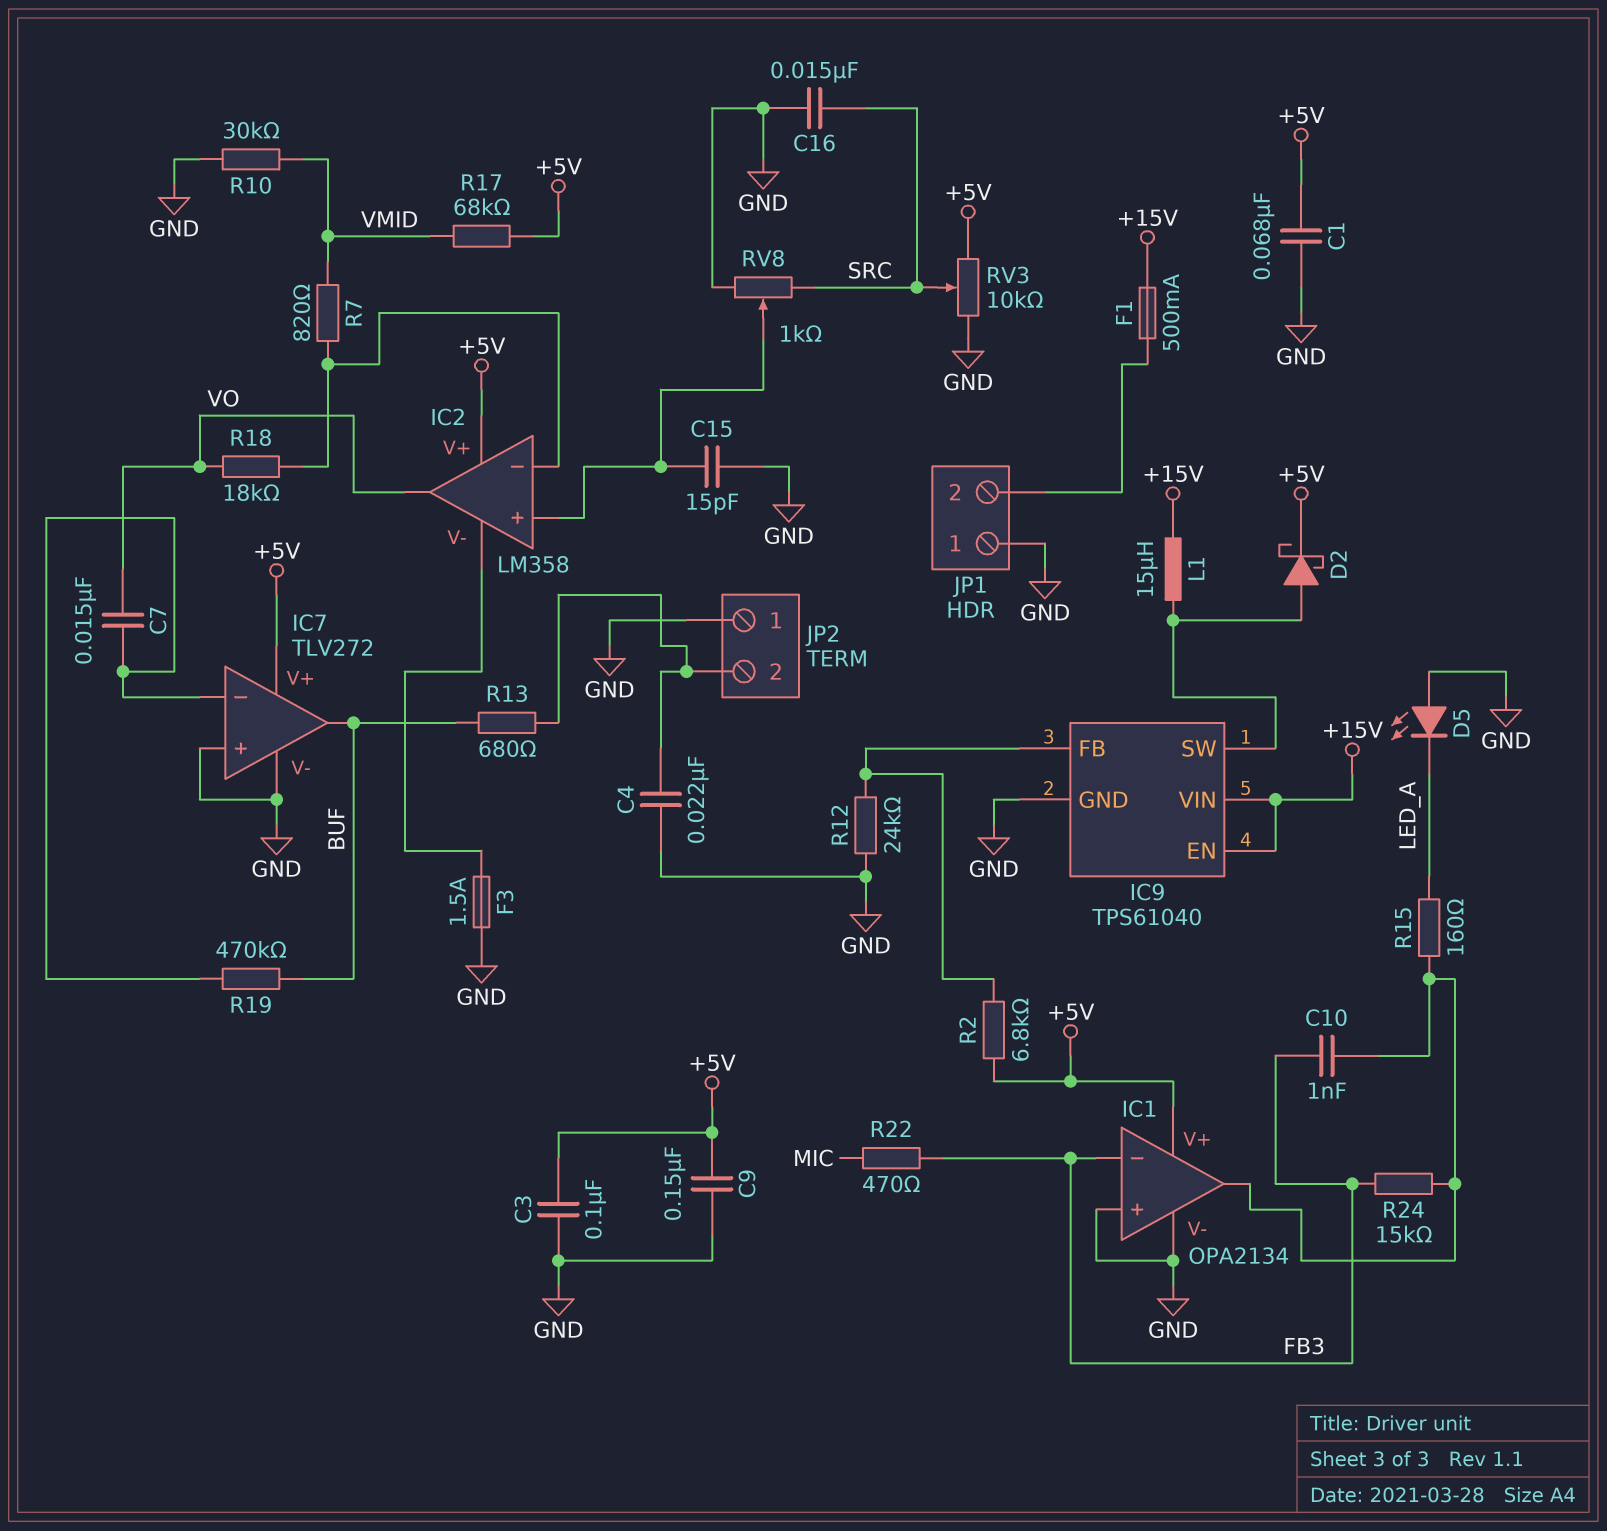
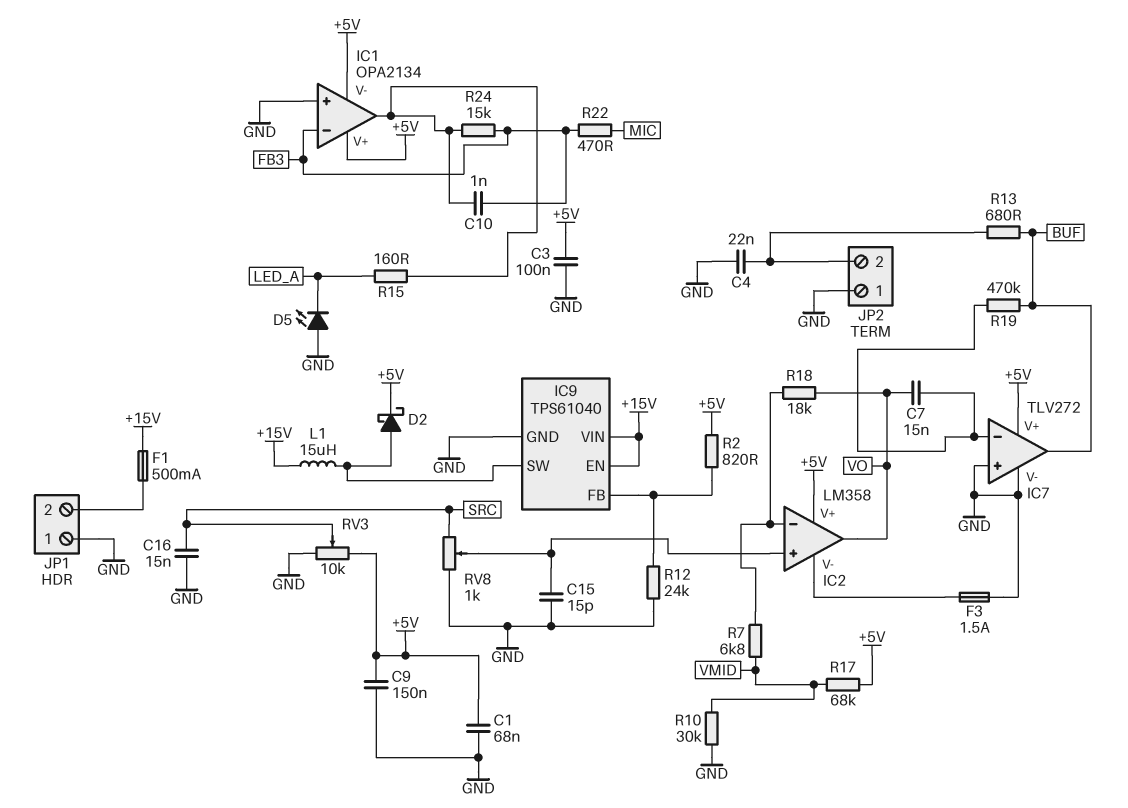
IC1 pin V-: GND -> +5V
R2: 6.8k (+5V, IC9/FB) -> 820 (+5V, IC9/FB)
R7: 820 (IC2/in-, VMID) -> 6.8k (IC2/in-, VMID)

